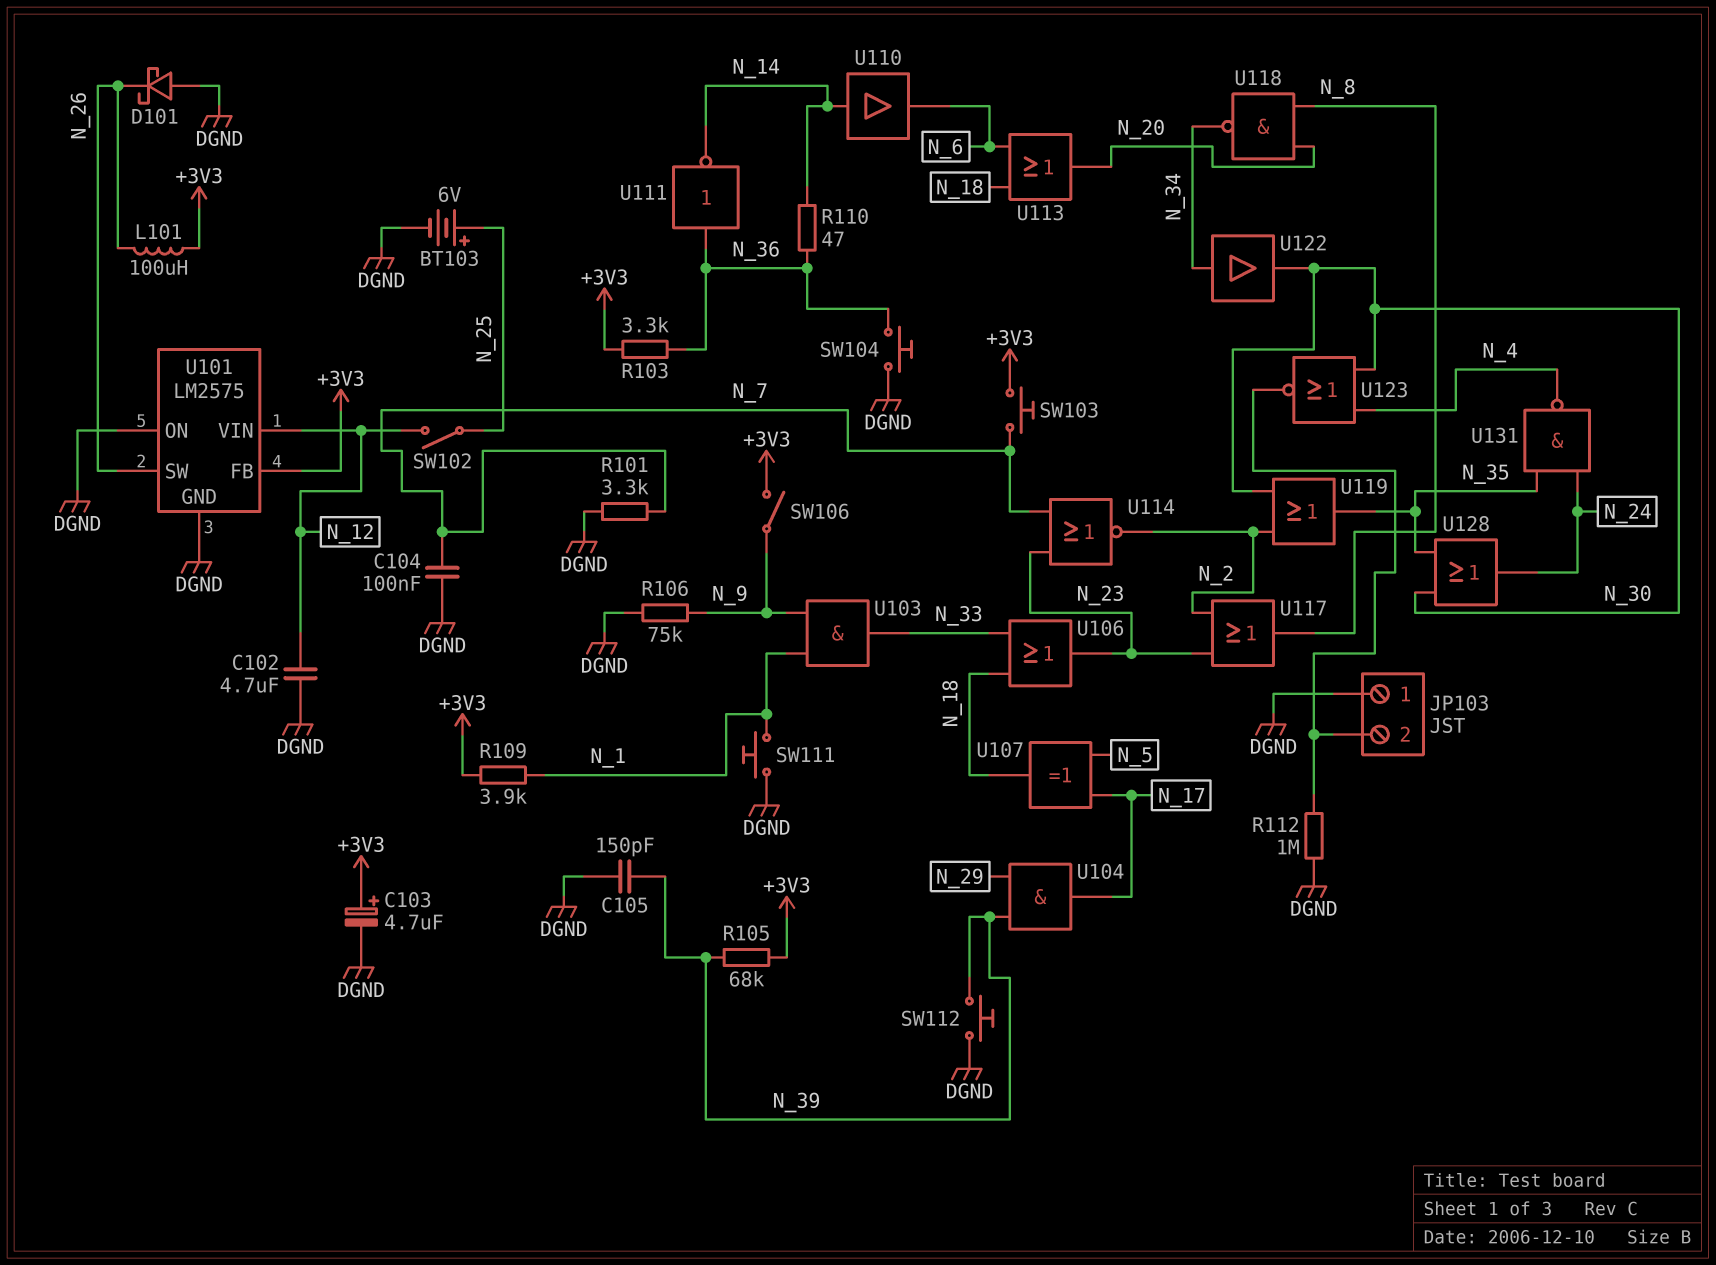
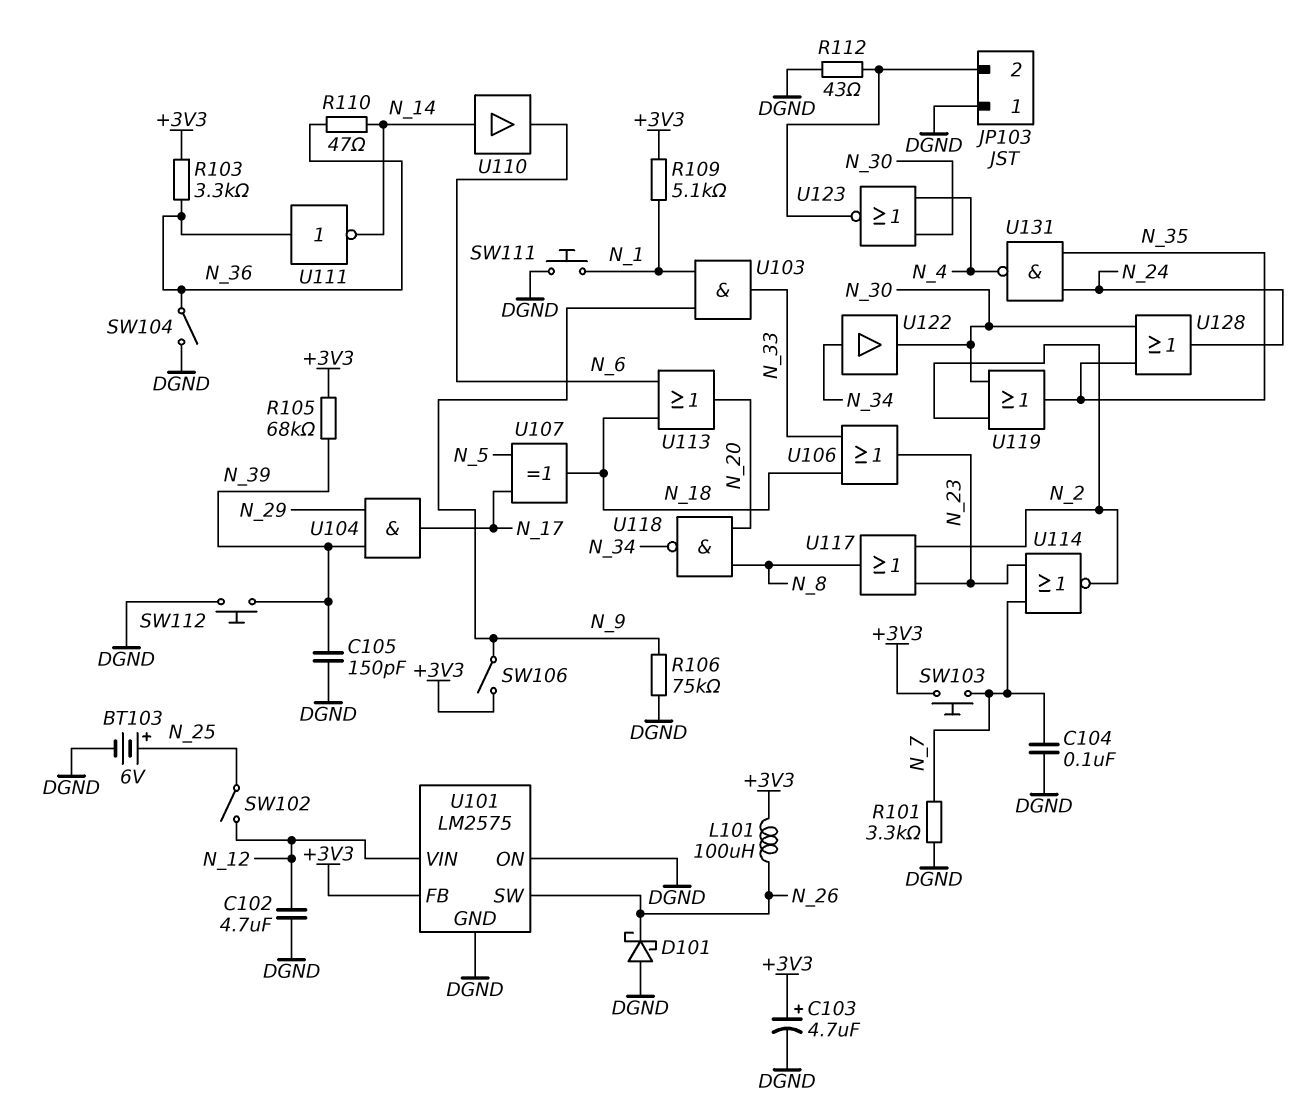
R109: 3.9k (+3V3, N_1) -> 5.1k (+3V3, N_1)
R112: 1M (DGND, JP103/2) -> 43 (DGND, JP103/2)
SW104: button (DGND, N_36) -> switch (DGND, N_36)

